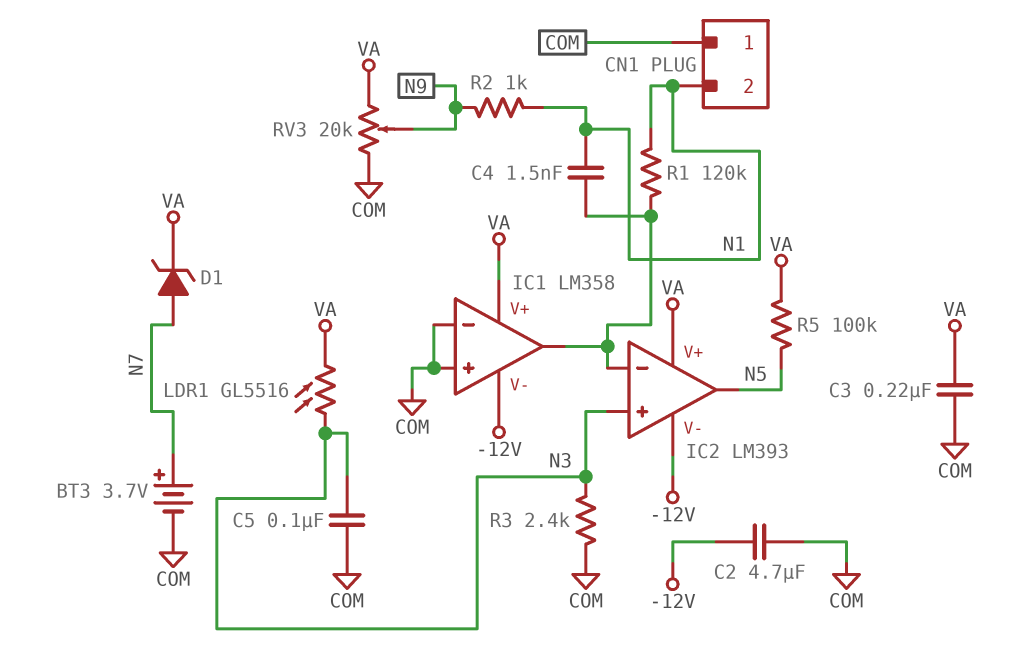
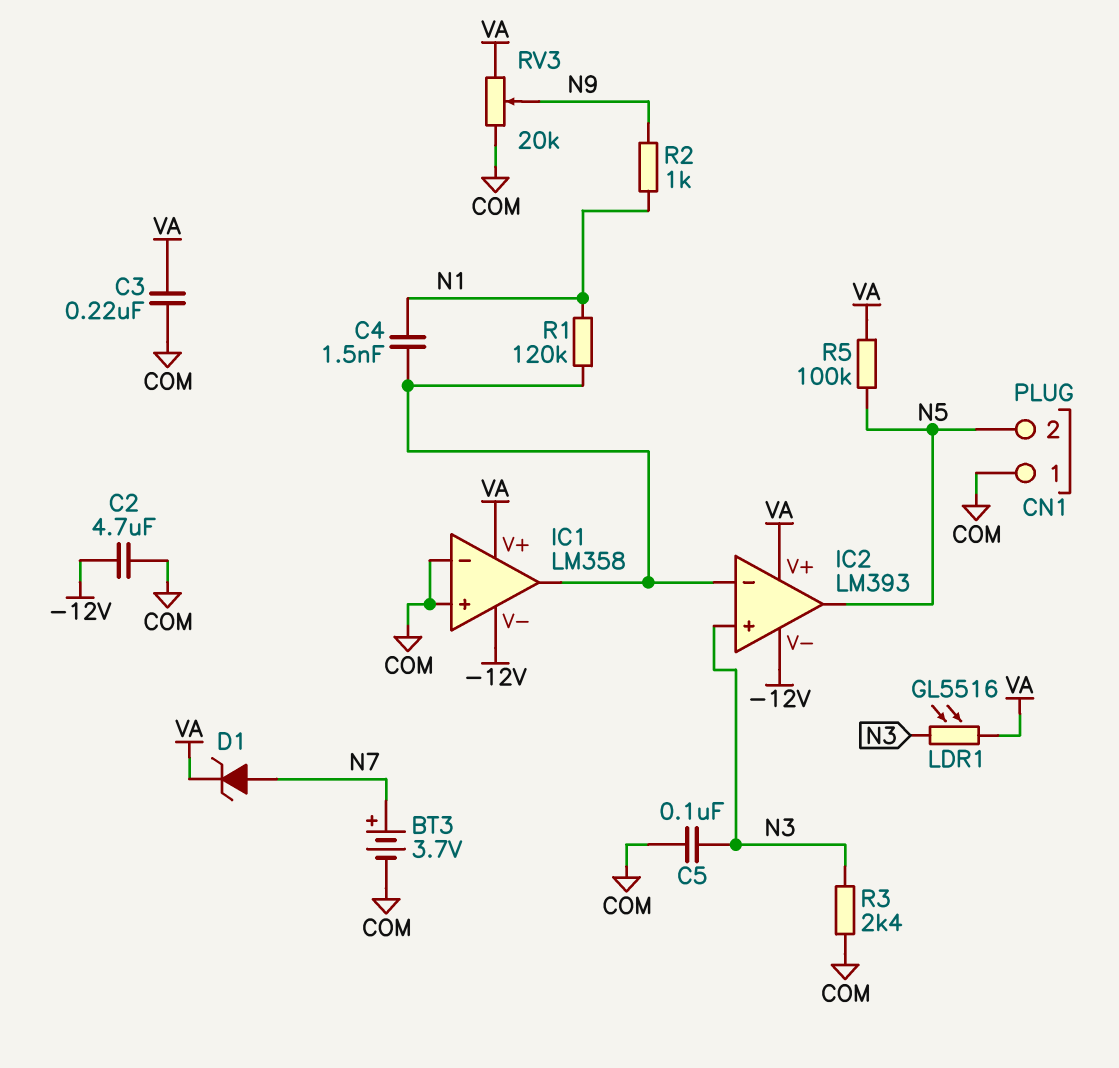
CN1 pin 2: N1 -> N5

